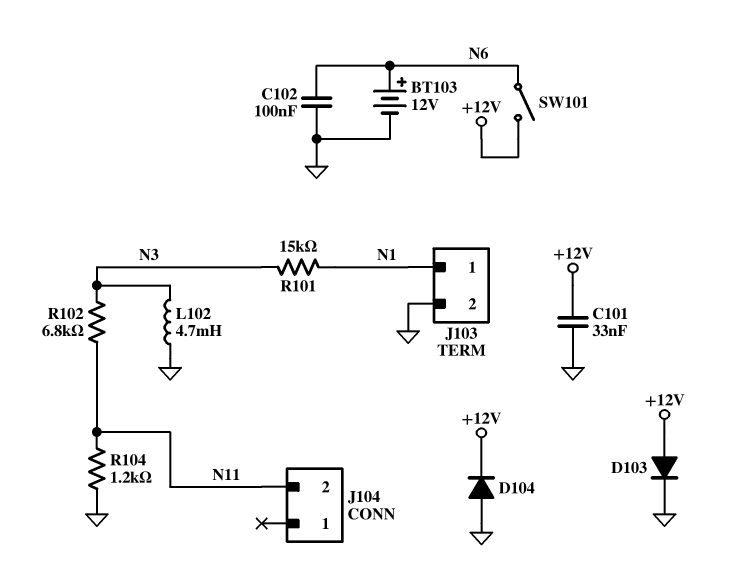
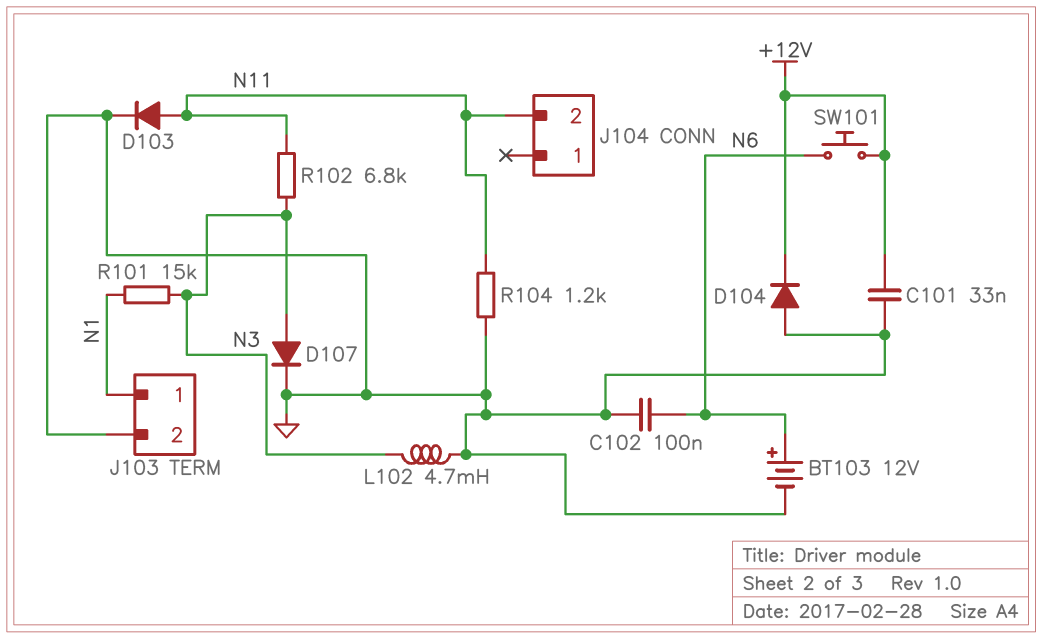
D103: diode (A +12V, K GND) -> diode (A N11, K GND)
D107: none -> diode (A N3, K GND)
SW101: switch (+12V, N6) -> button (+12V, N6)

